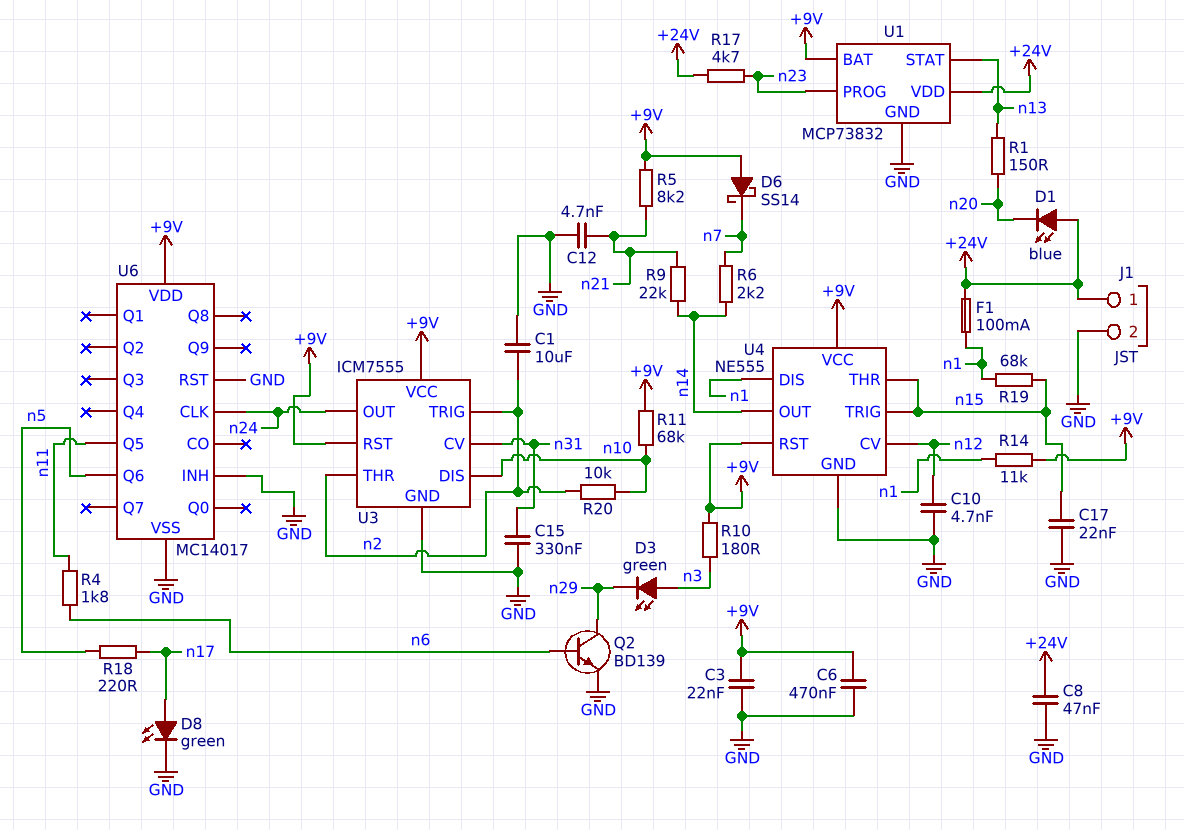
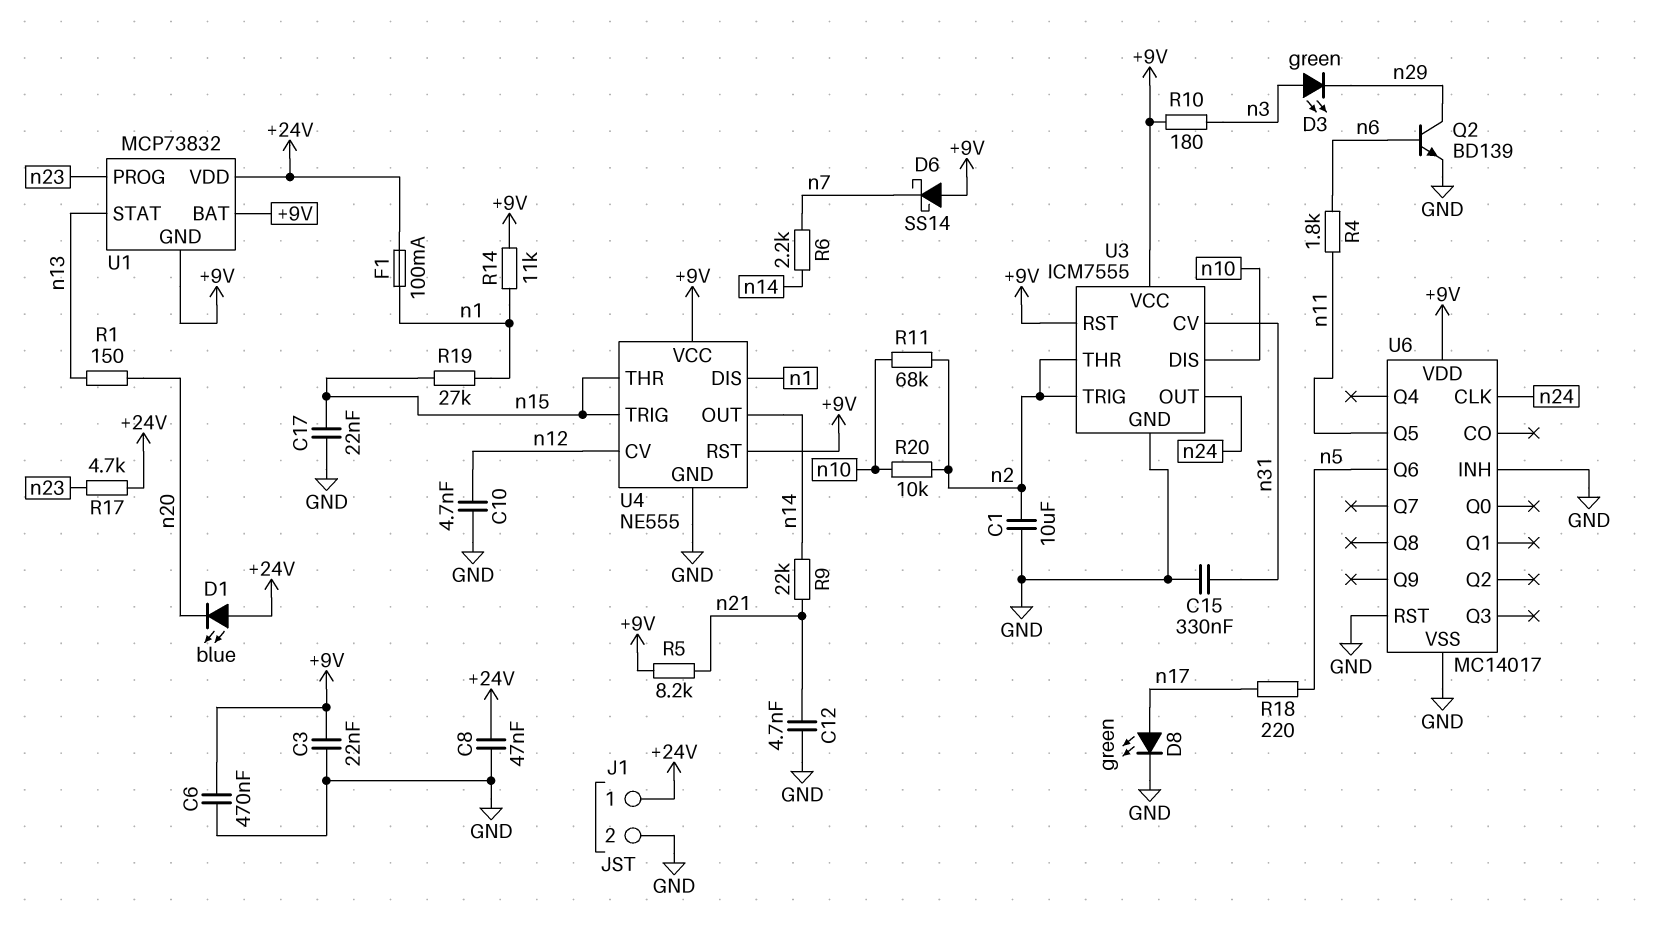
R11: 68k (+9V, n10) -> 68k (n2, n10)
R19: 68k (n1, n15) -> 27k (n1, n15)
U1 pin GND: GND -> +9V

